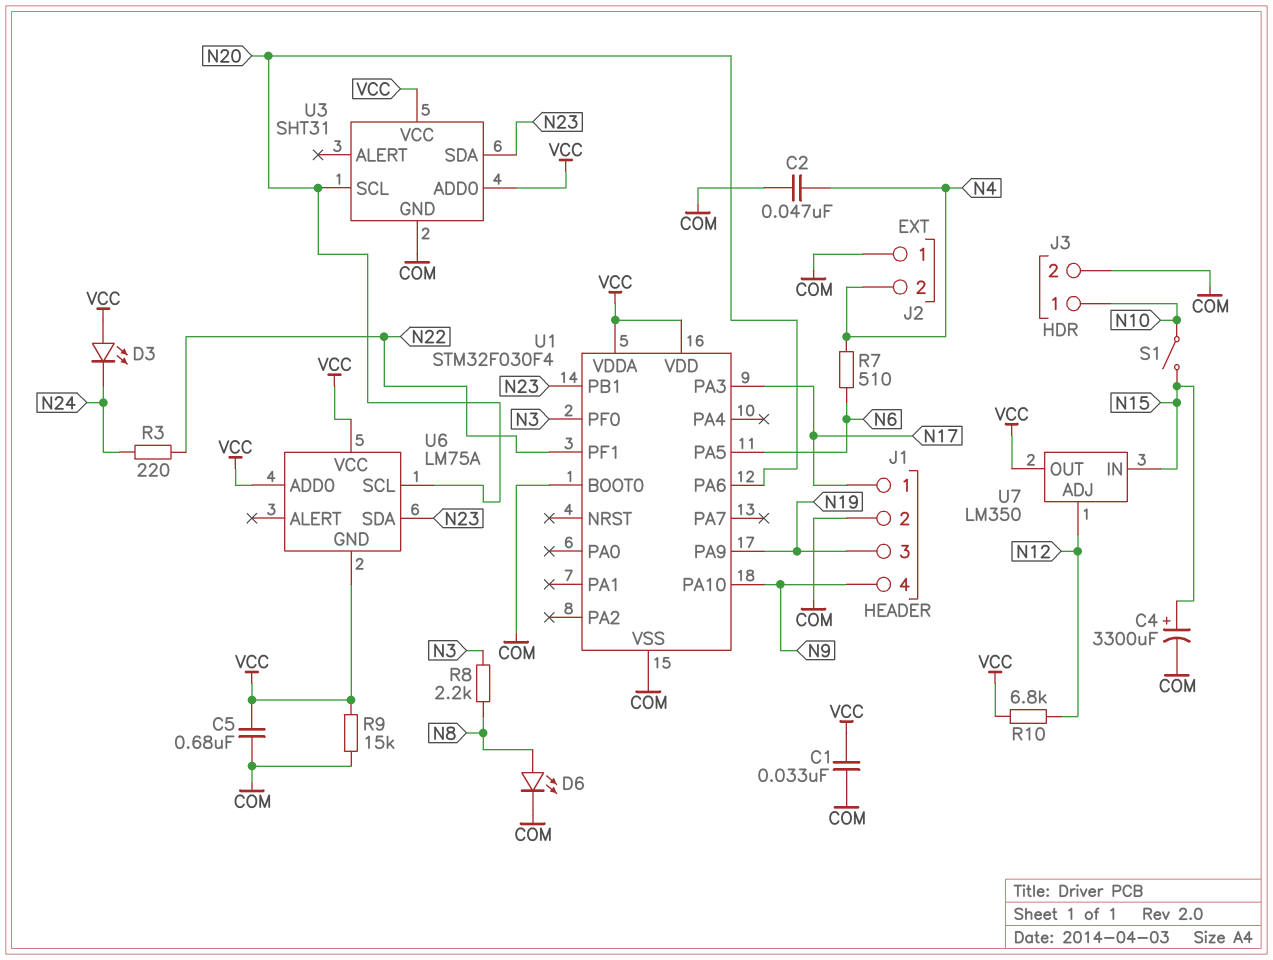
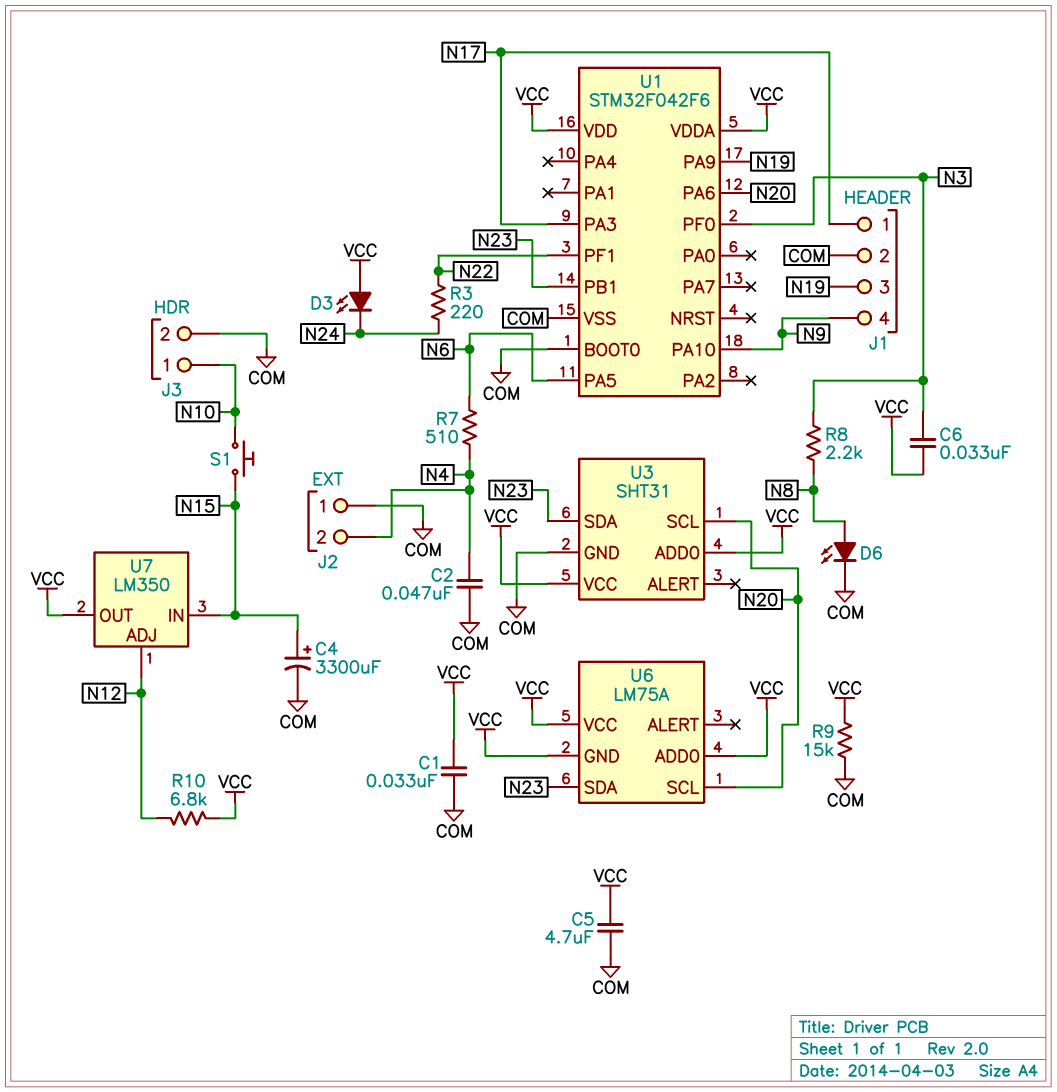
C5: 680nF (COM, VCC) -> 4.7uF (COM, VCC)
C6: none -> 33nF (N3, VCC)
S1: switch (N10, N15) -> button (N10, N15)
U1: STM32F030F4 -> STM32F042F6

